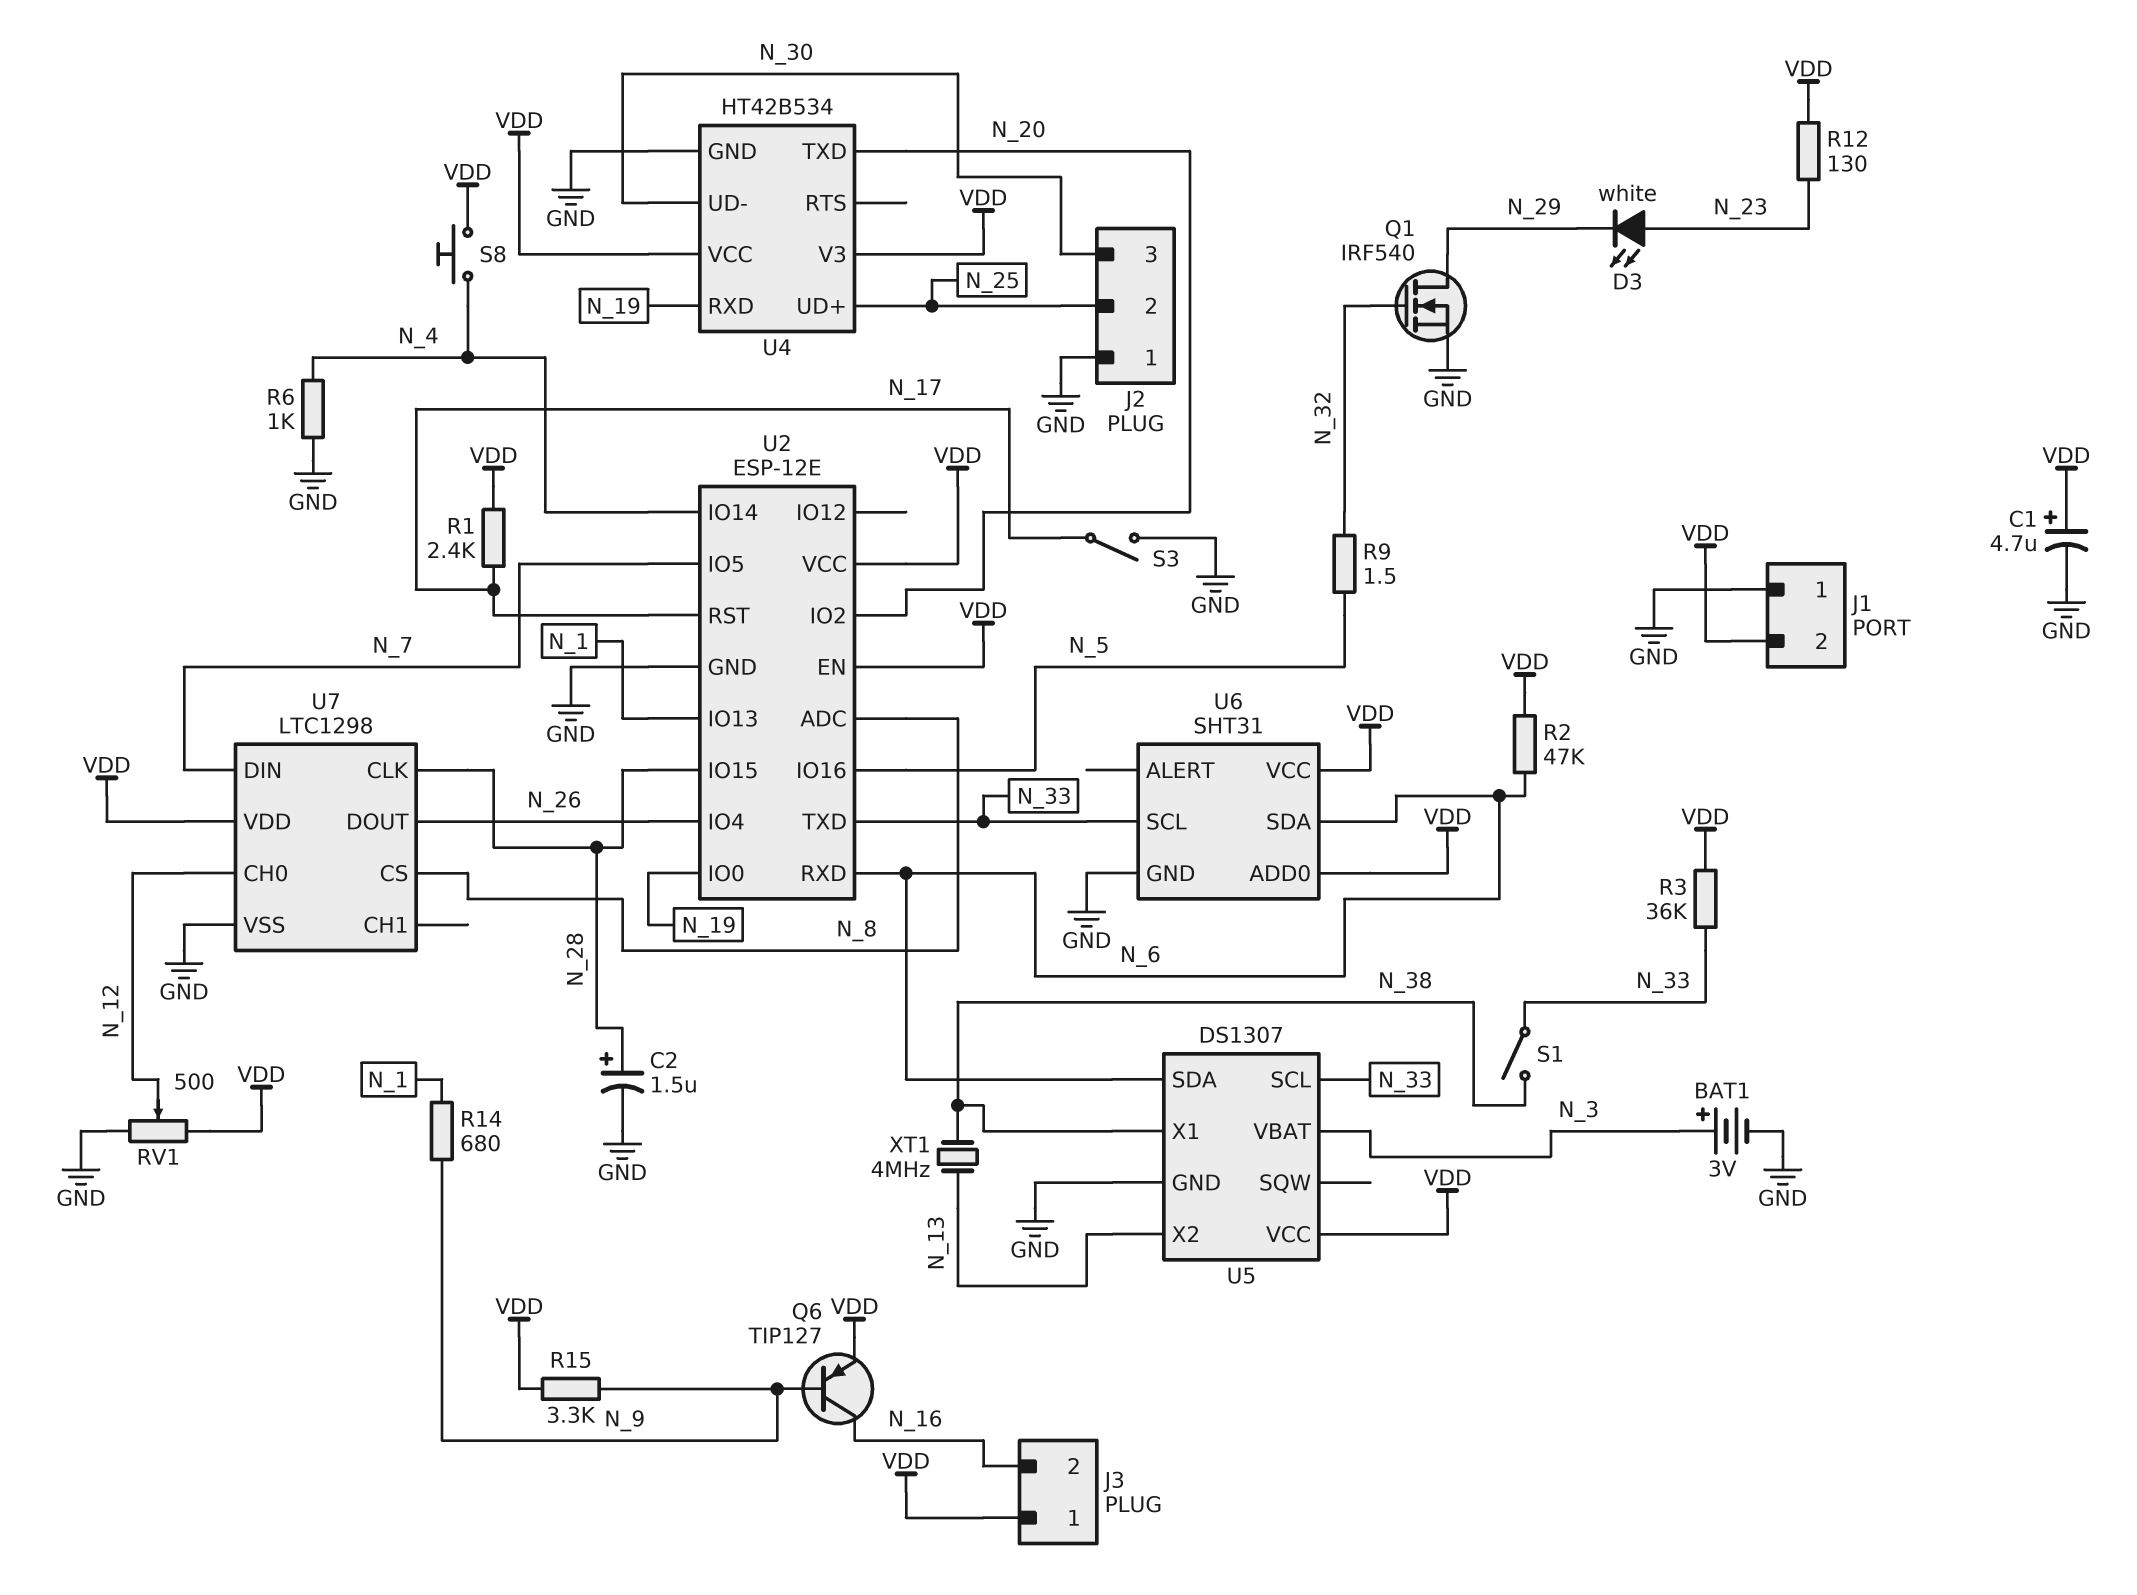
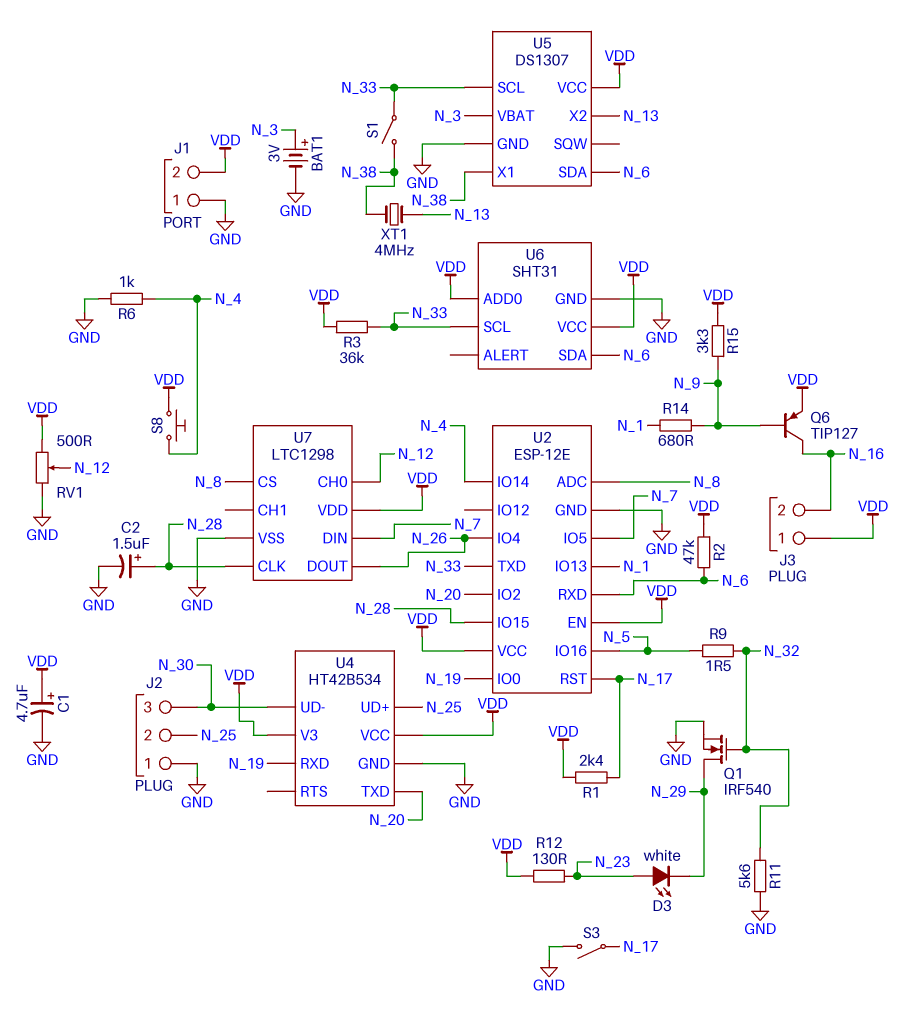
R11: none -> 5.6k (GND, N_32)

